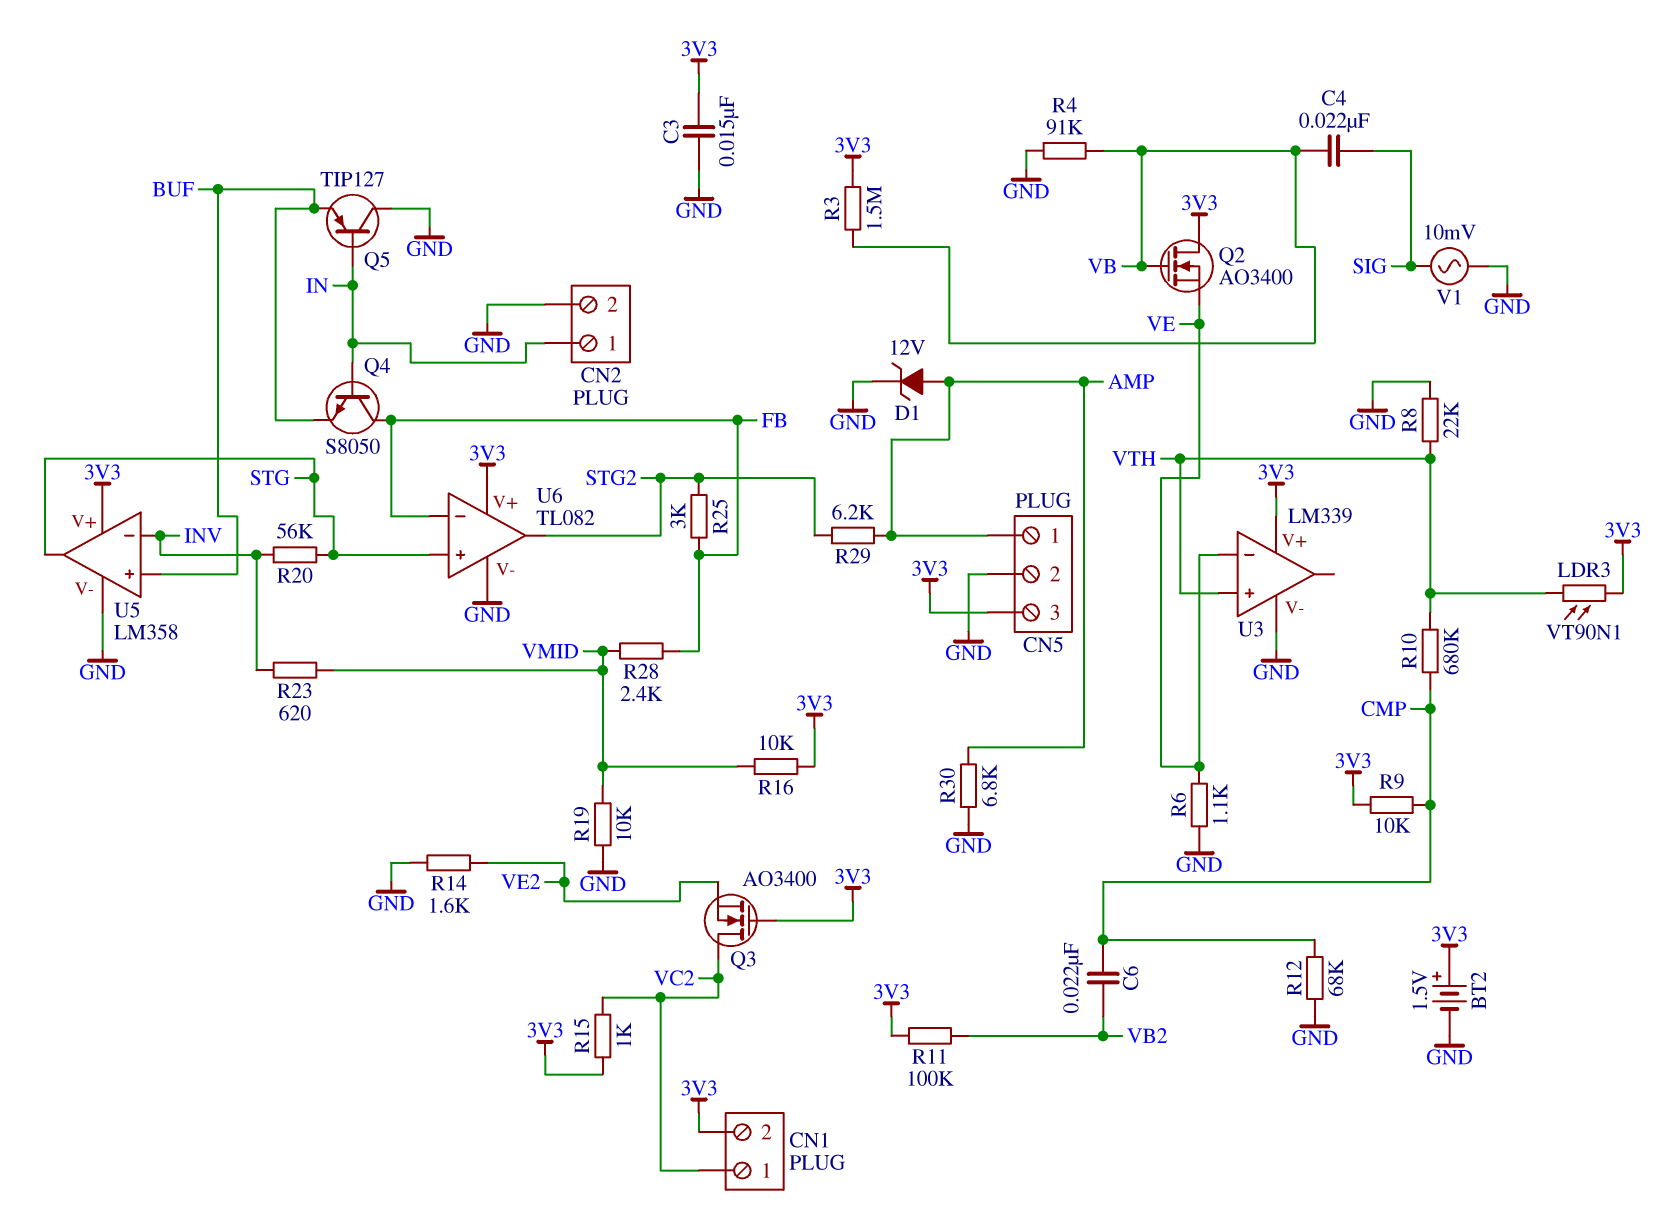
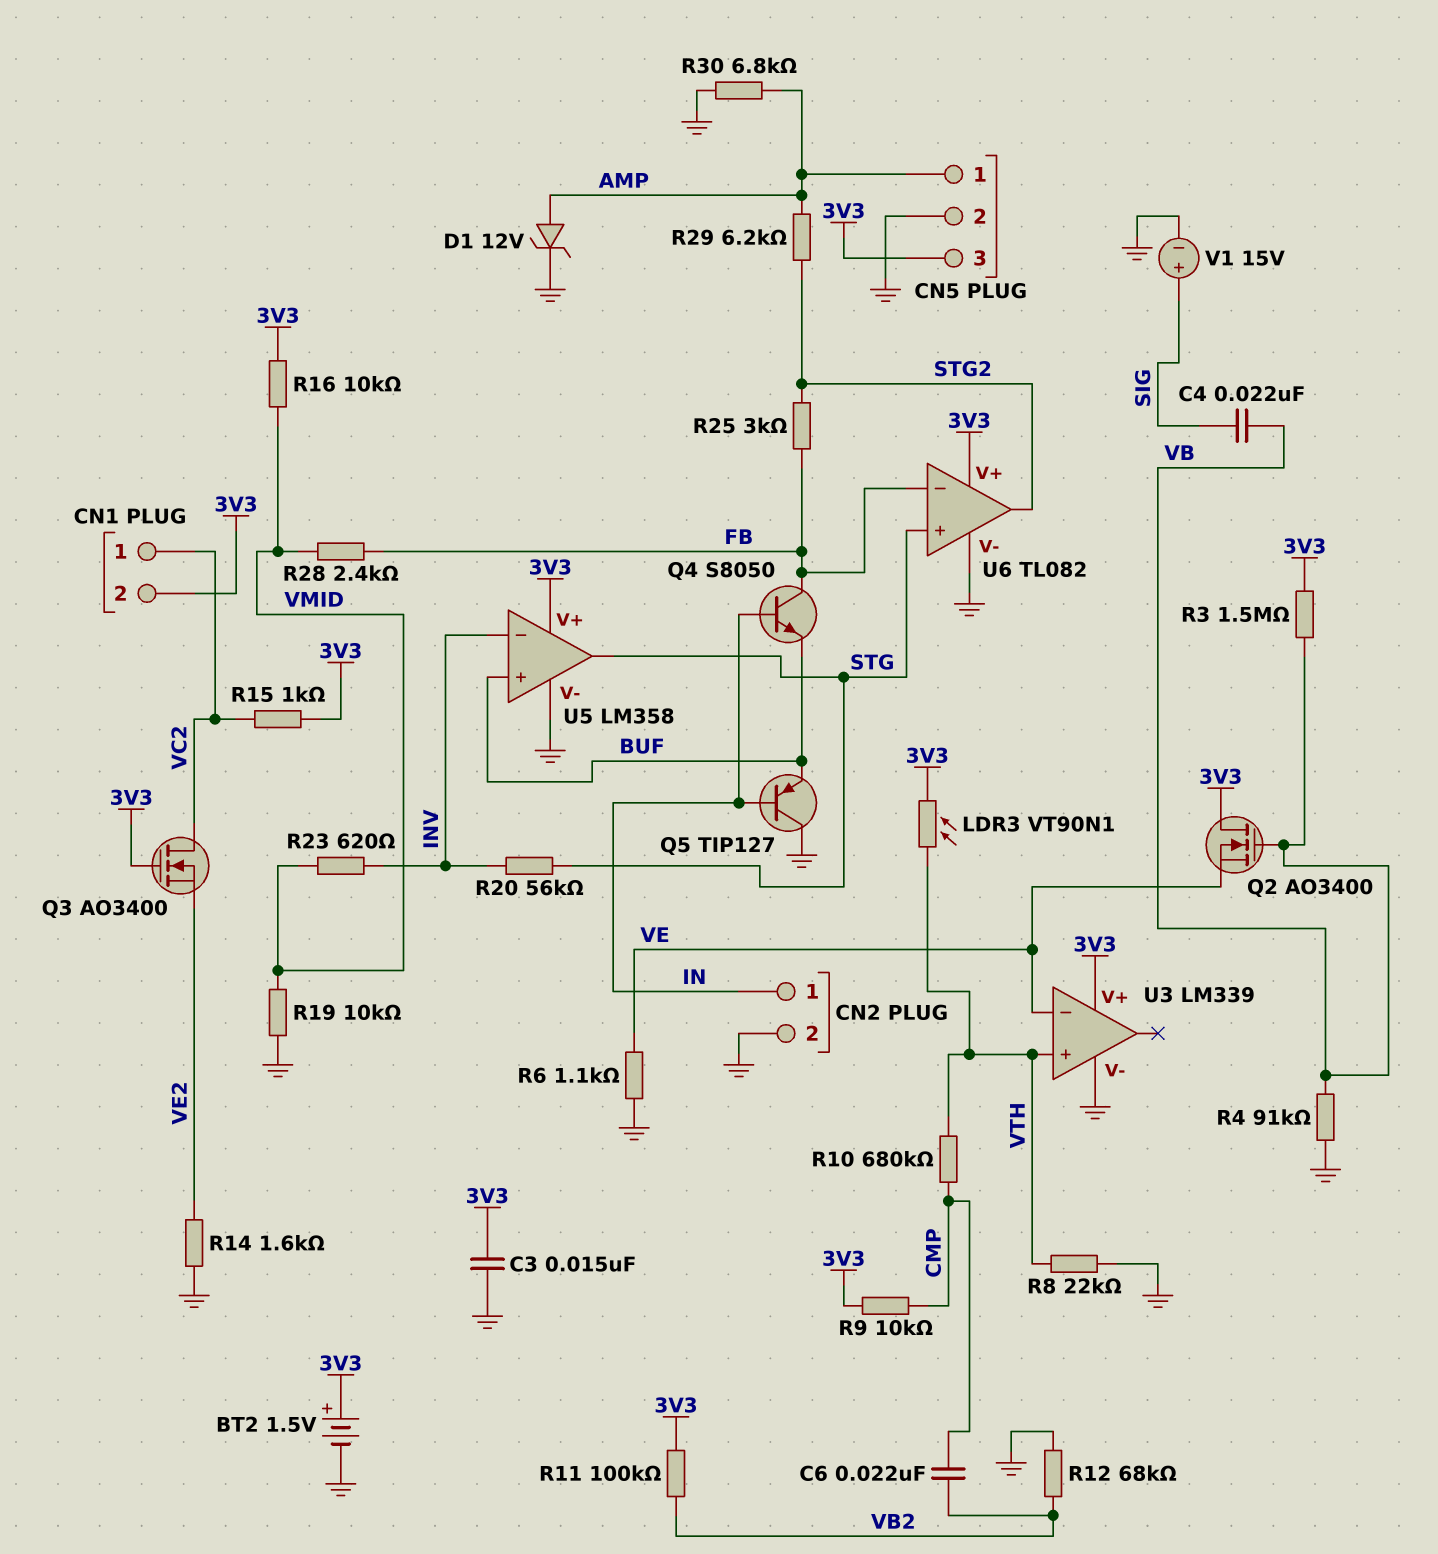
R12: 68k (CMP, GND) -> 68k (GND, VB2)
V1: AC 10mV (GND, SIG) -> 15V (plus SIG, minus GND)

